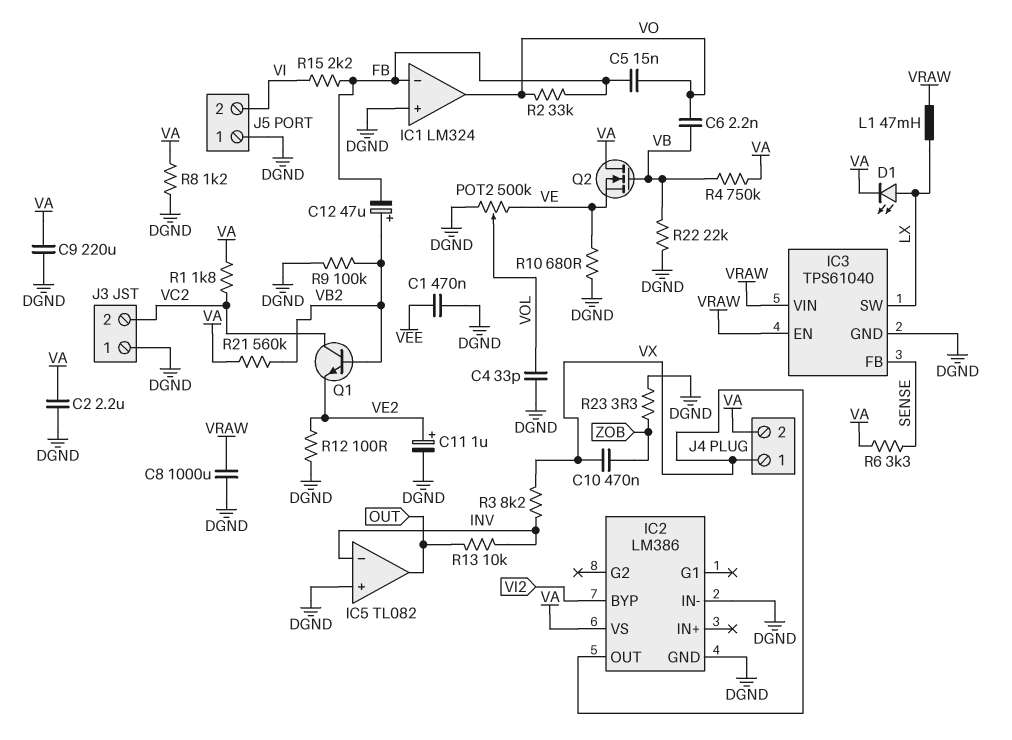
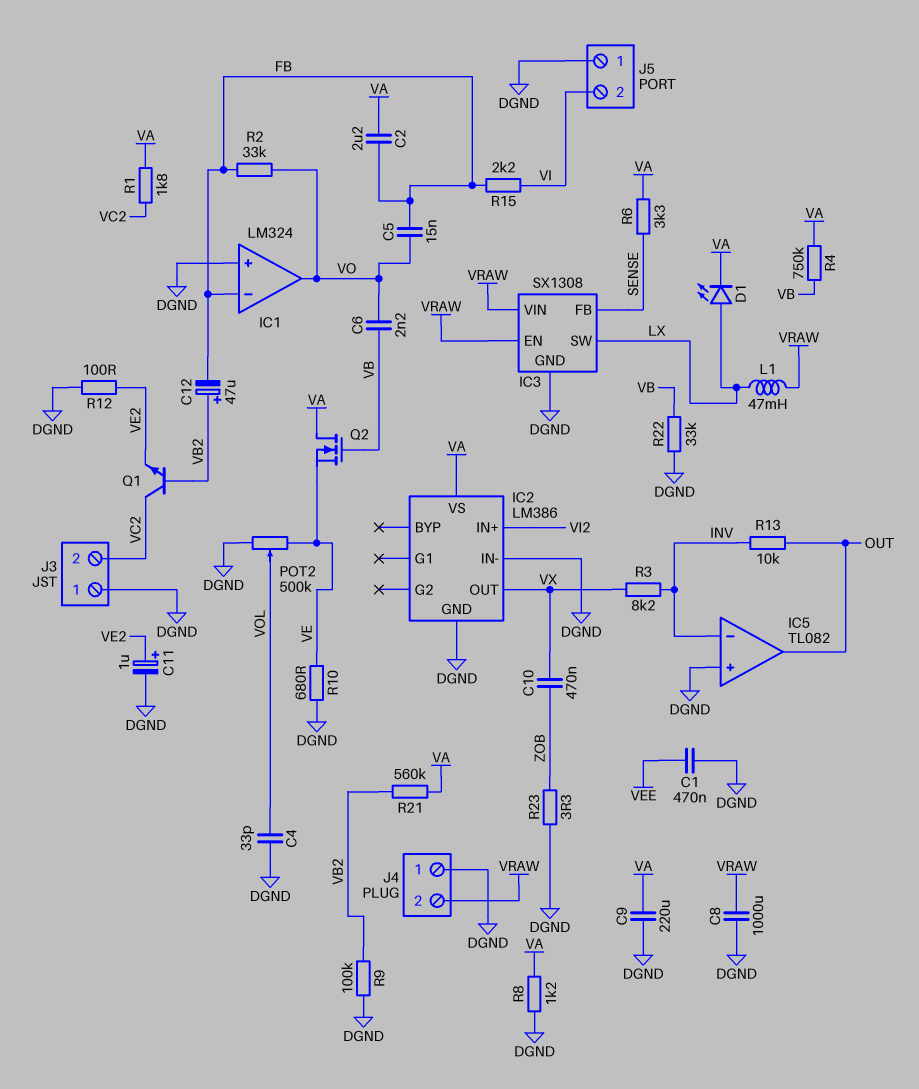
C2: 2.2uF (DGND, VA) -> 2.2uF (FB, VA)
IC2 pin BYP: VI2 -> none
IC2 pin IN+: none -> VI2
IC3: TPS61040 -> SX1308
J4 pin 1: VX -> DGND
J4 pin 2: VA -> VRAW
R22: 22k (DGND, VB) -> 33k (DGND, VB)

